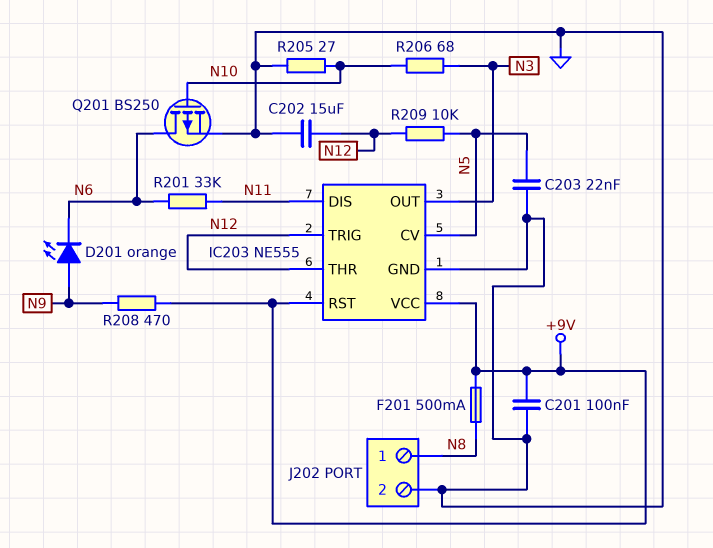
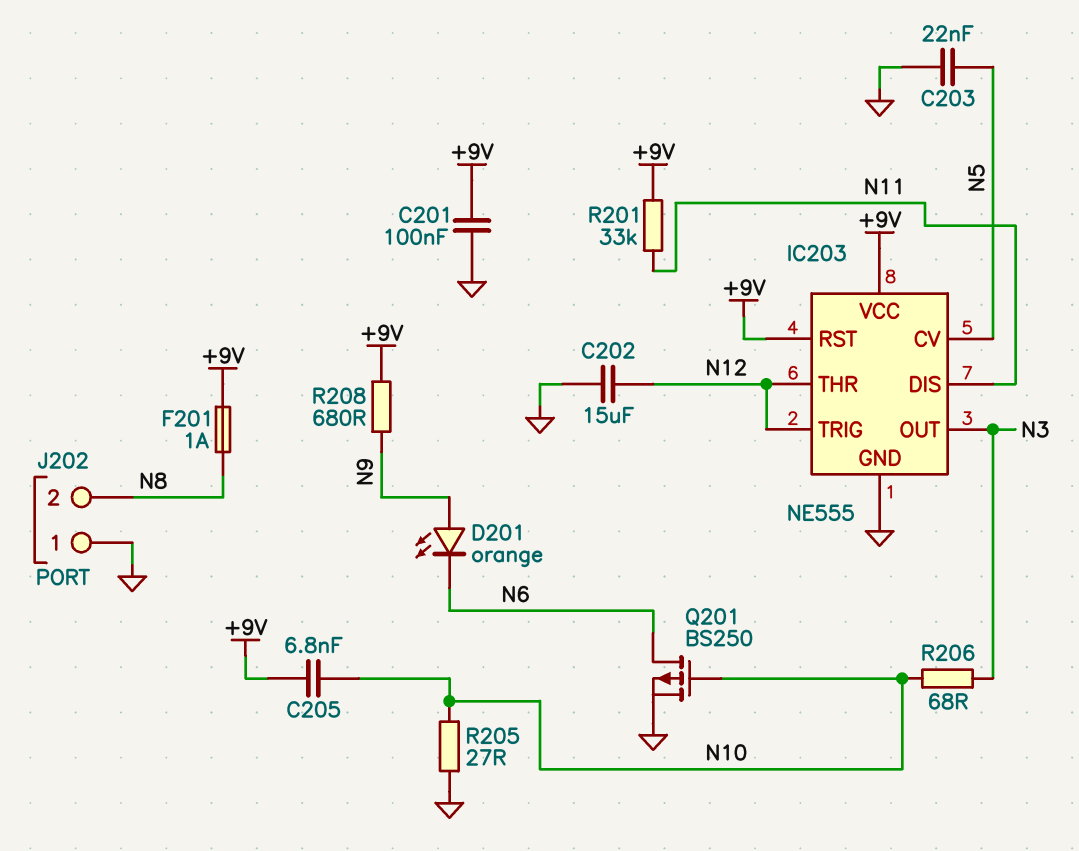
C205: none -> 6.8nF (+9V, N10)
F201: 500mA (+9V, N8) -> 1A (+9V, N8)
J202 pin 1: N8 -> GND
J202 pin 2: GND -> N8
R201: 33k (N6, N11) -> 33k (+9V, N11)
R208: 470 (+9V, N9) -> 680 (+9V, N9)
R209: 10k (N5, N12) -> none

